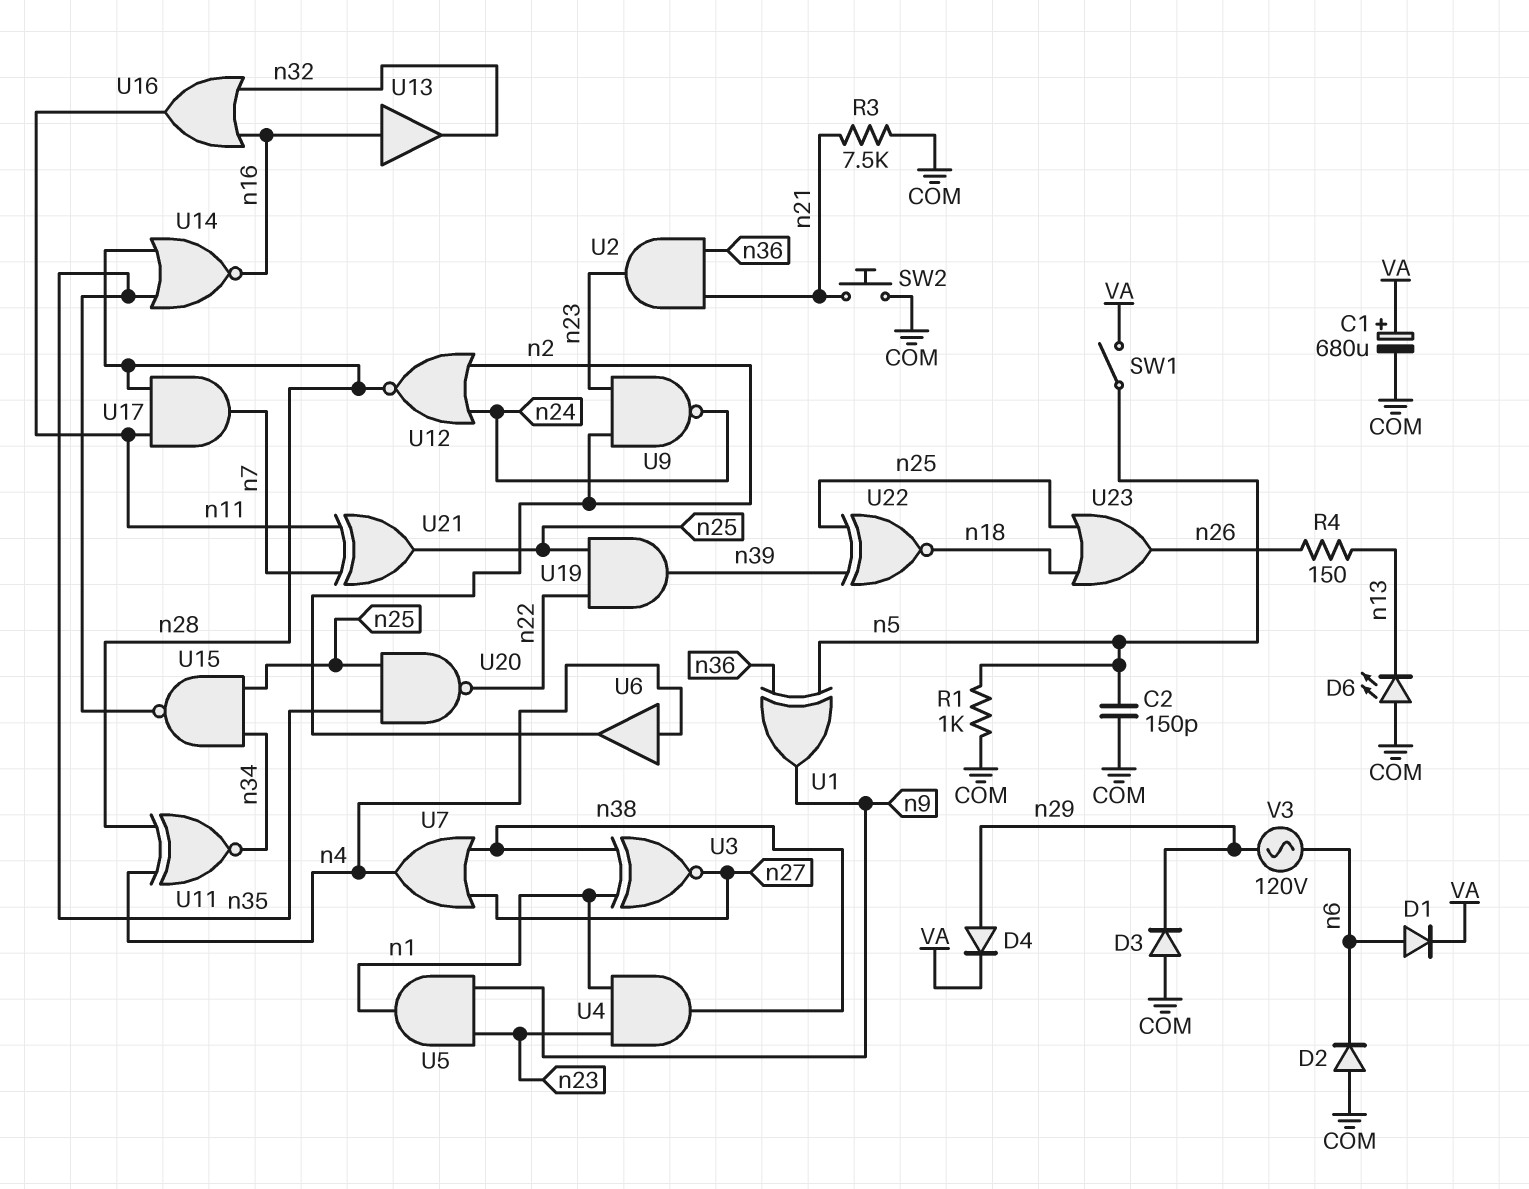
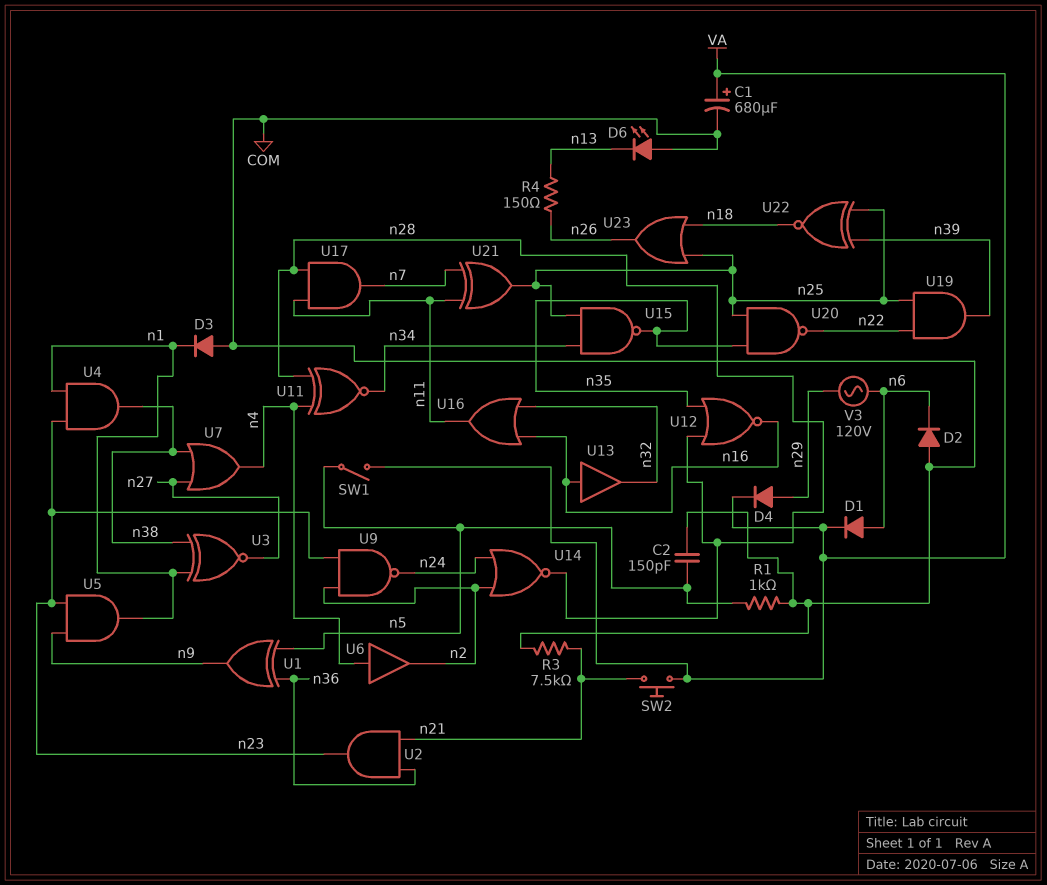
D3: diode (A COM, K n29) -> diode (A COM, K n1)
SW2: button (COM, n21) -> button (VA, n21)
U12: NOR (in n2, in n24, out n28) -> NOR (in n28, in n35, out n16)
U14: NOR (in n28, in n35, out n16) -> NOR (in n2, in n24, out n28)

